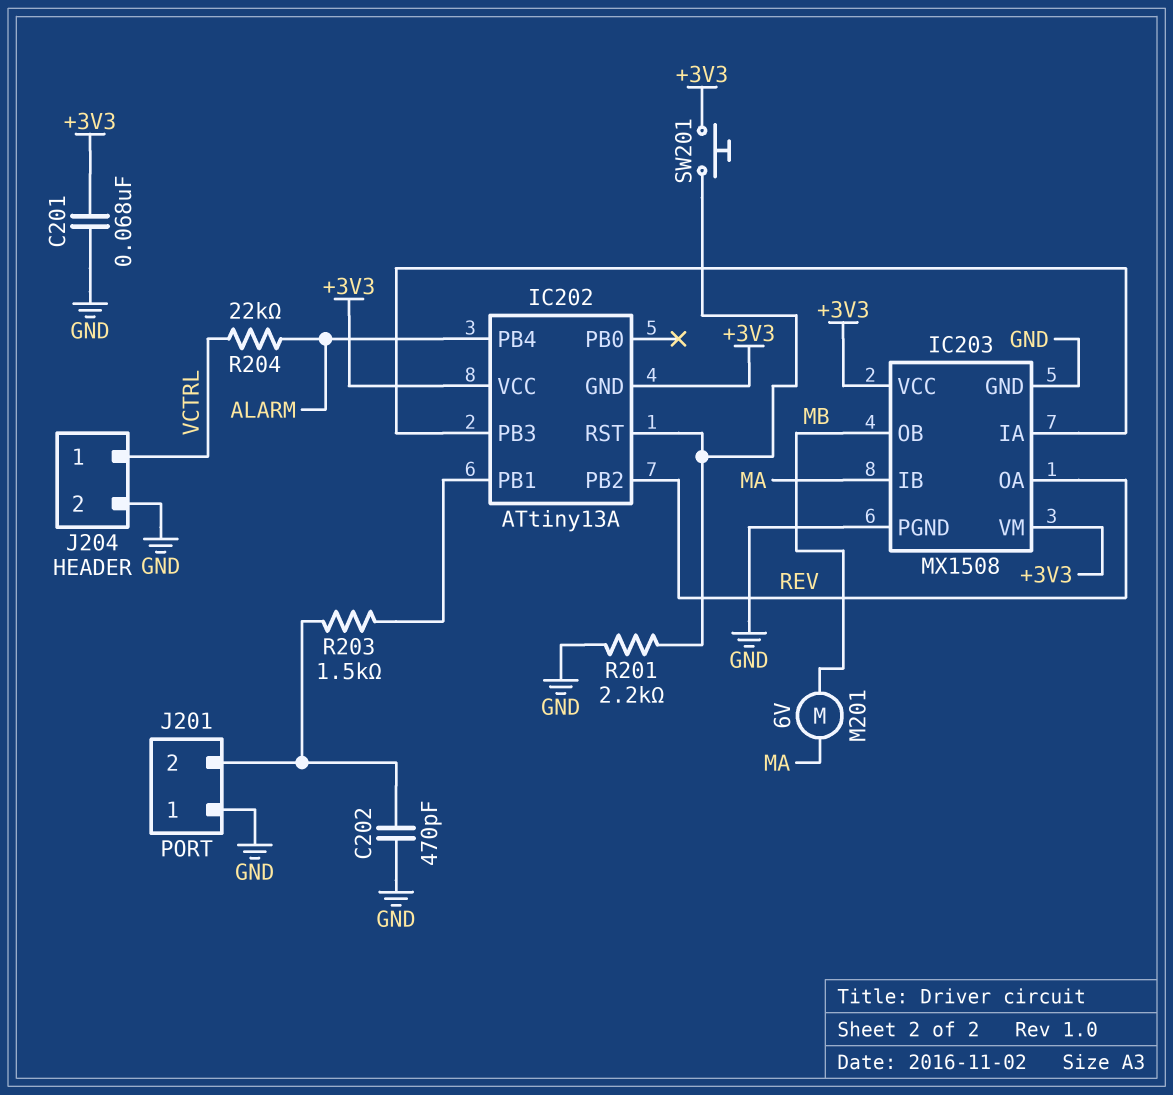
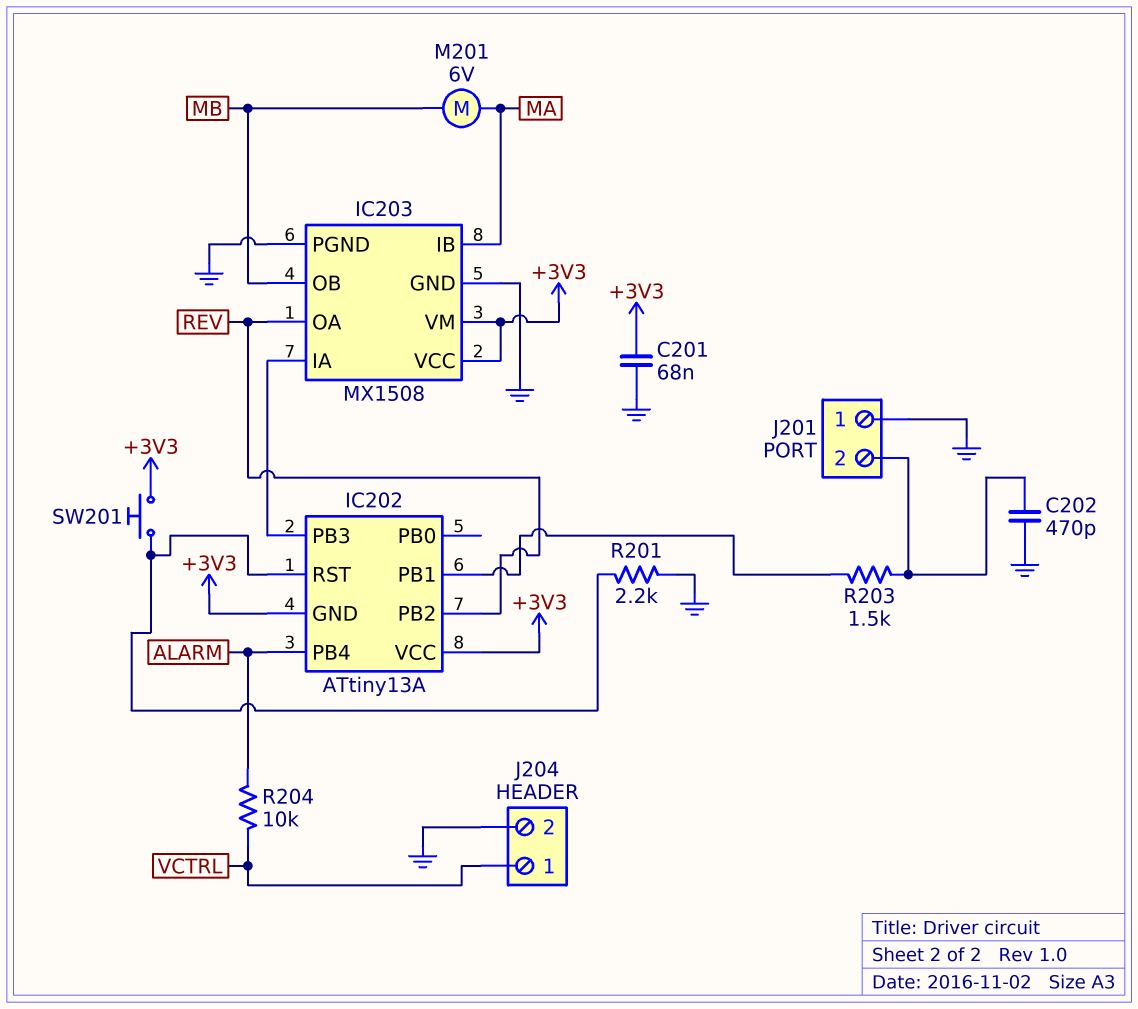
R204: 22k (ALARM, VCTRL) -> 10k (ALARM, VCTRL)

